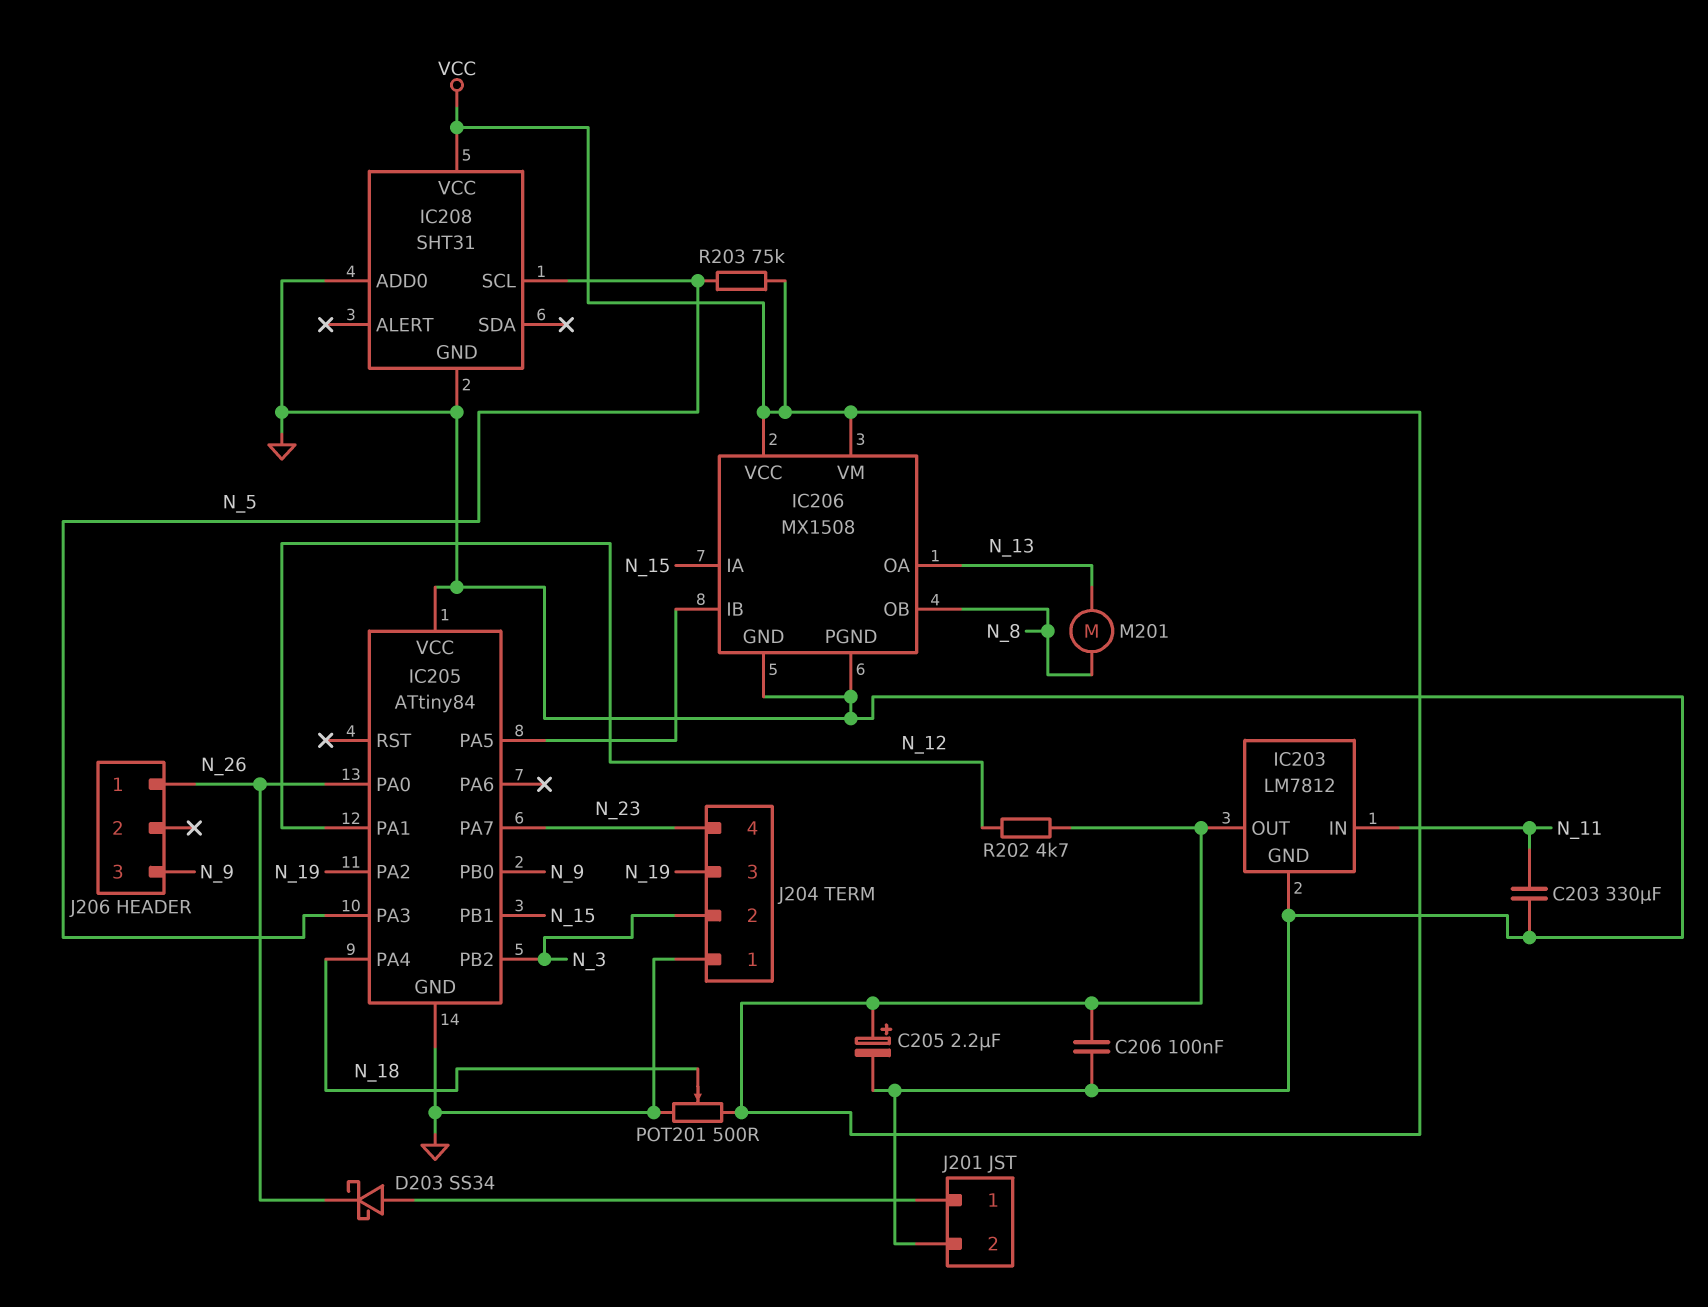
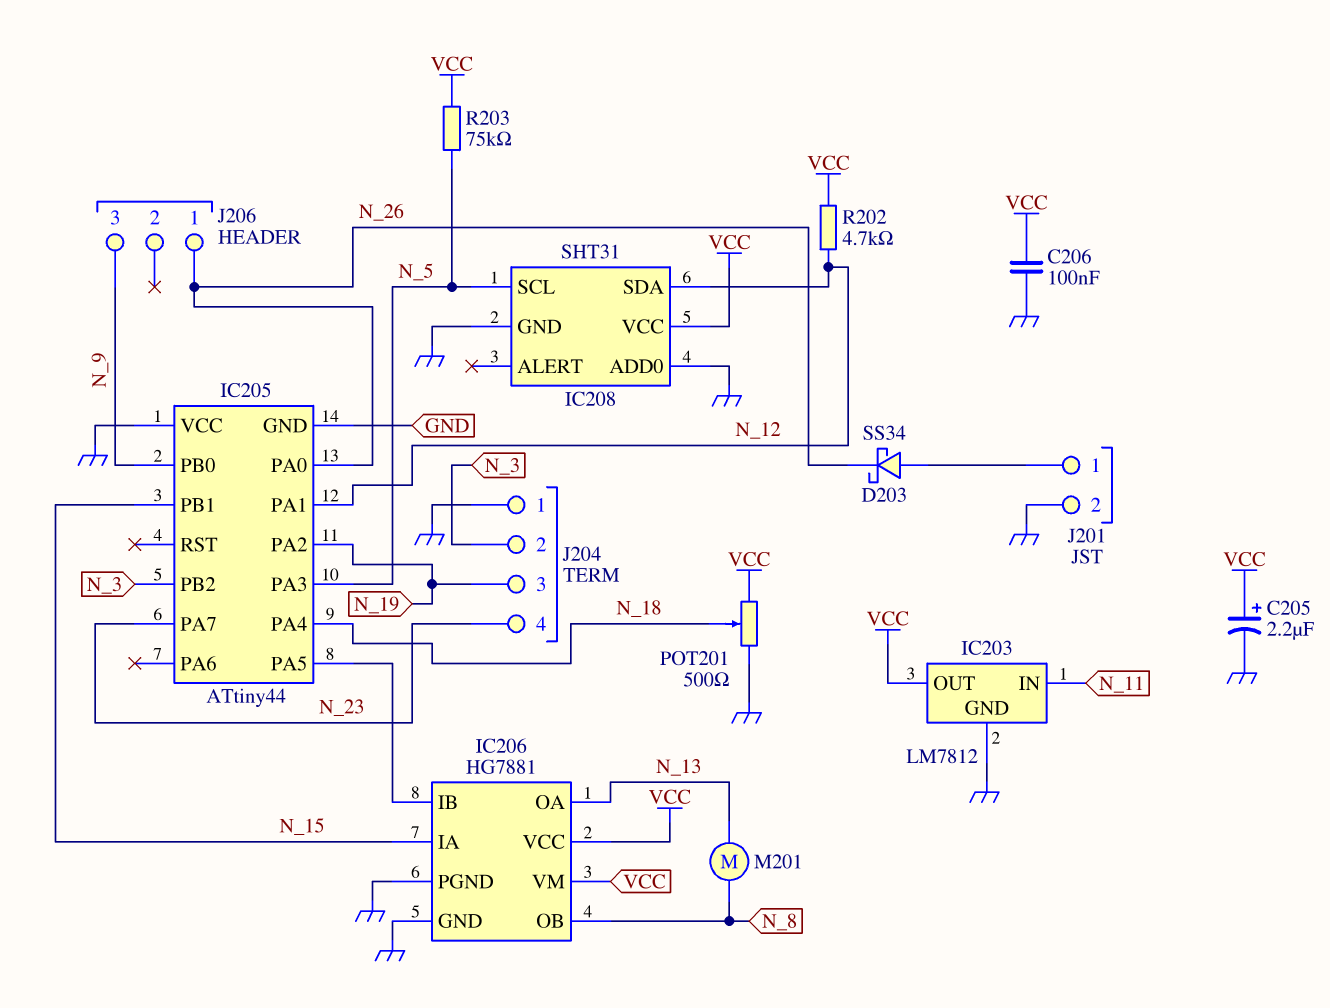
C203: 330uF (GND, N_11) -> none
IC205: ATtiny84 -> ATtiny44
IC206: MX1508 -> HG7881
IC208 pin SDA: none -> N_12

